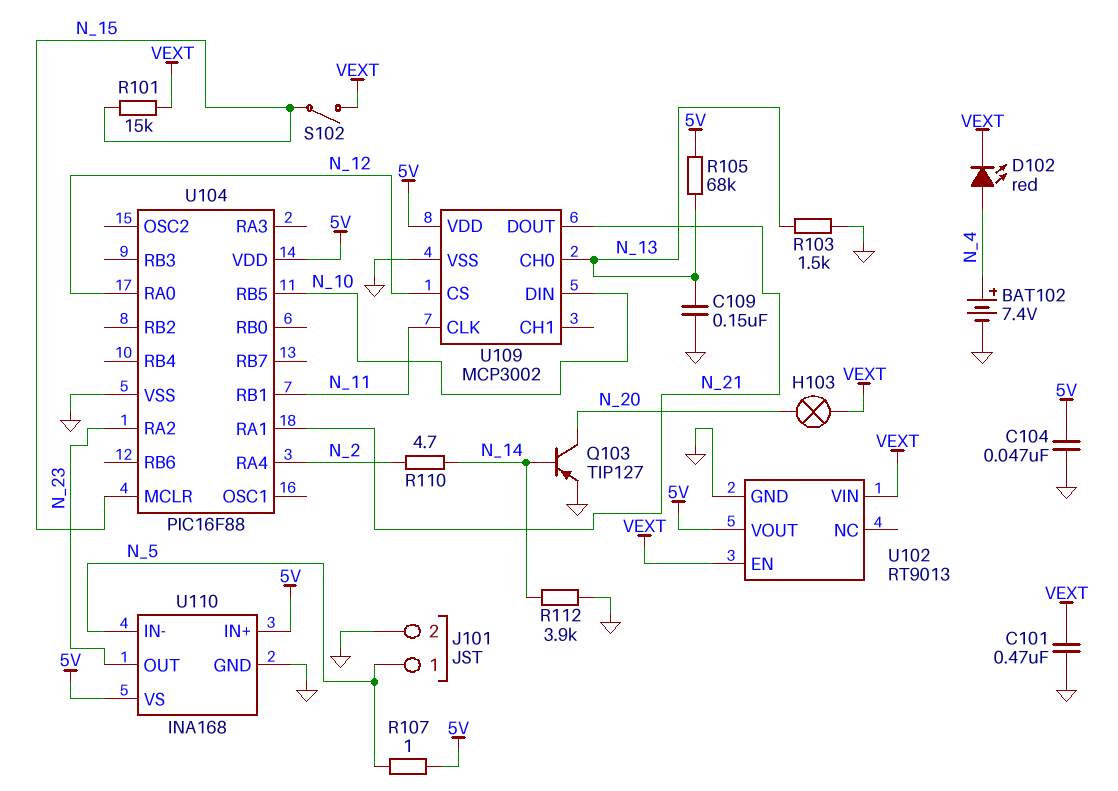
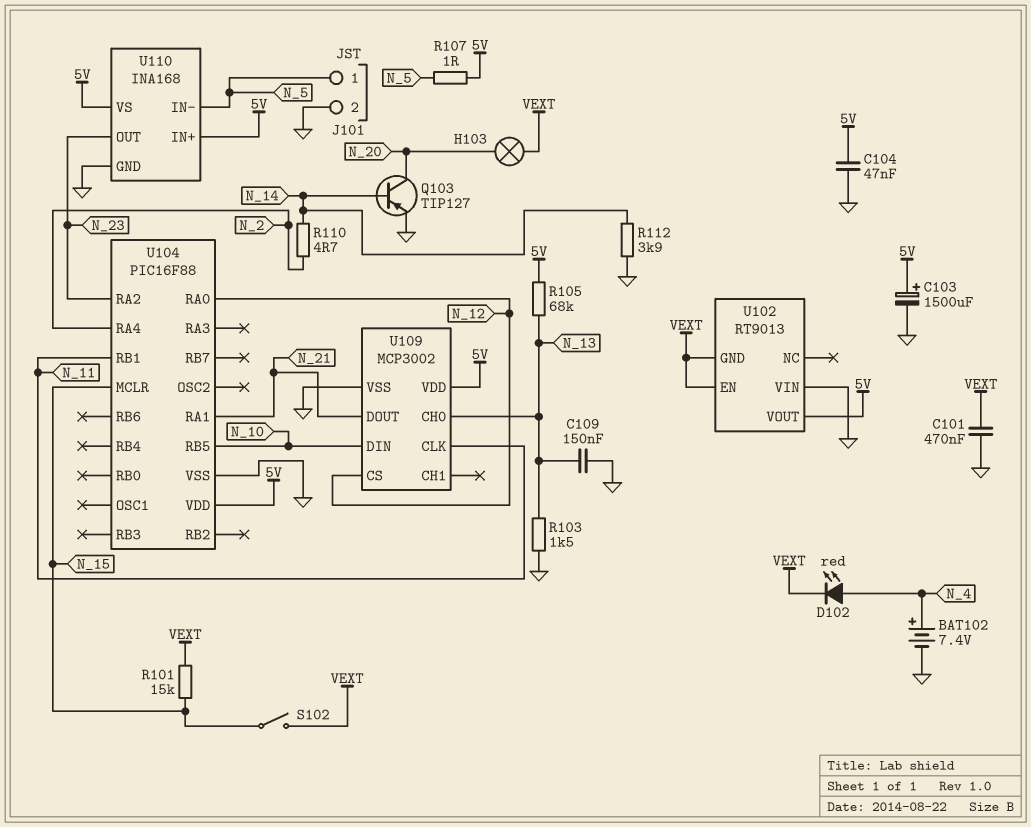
C103: none -> 1500uF (plus 5V, minus GND)
U102 pin GND: GND -> VEXT
U102 pin VIN: VEXT -> GND

